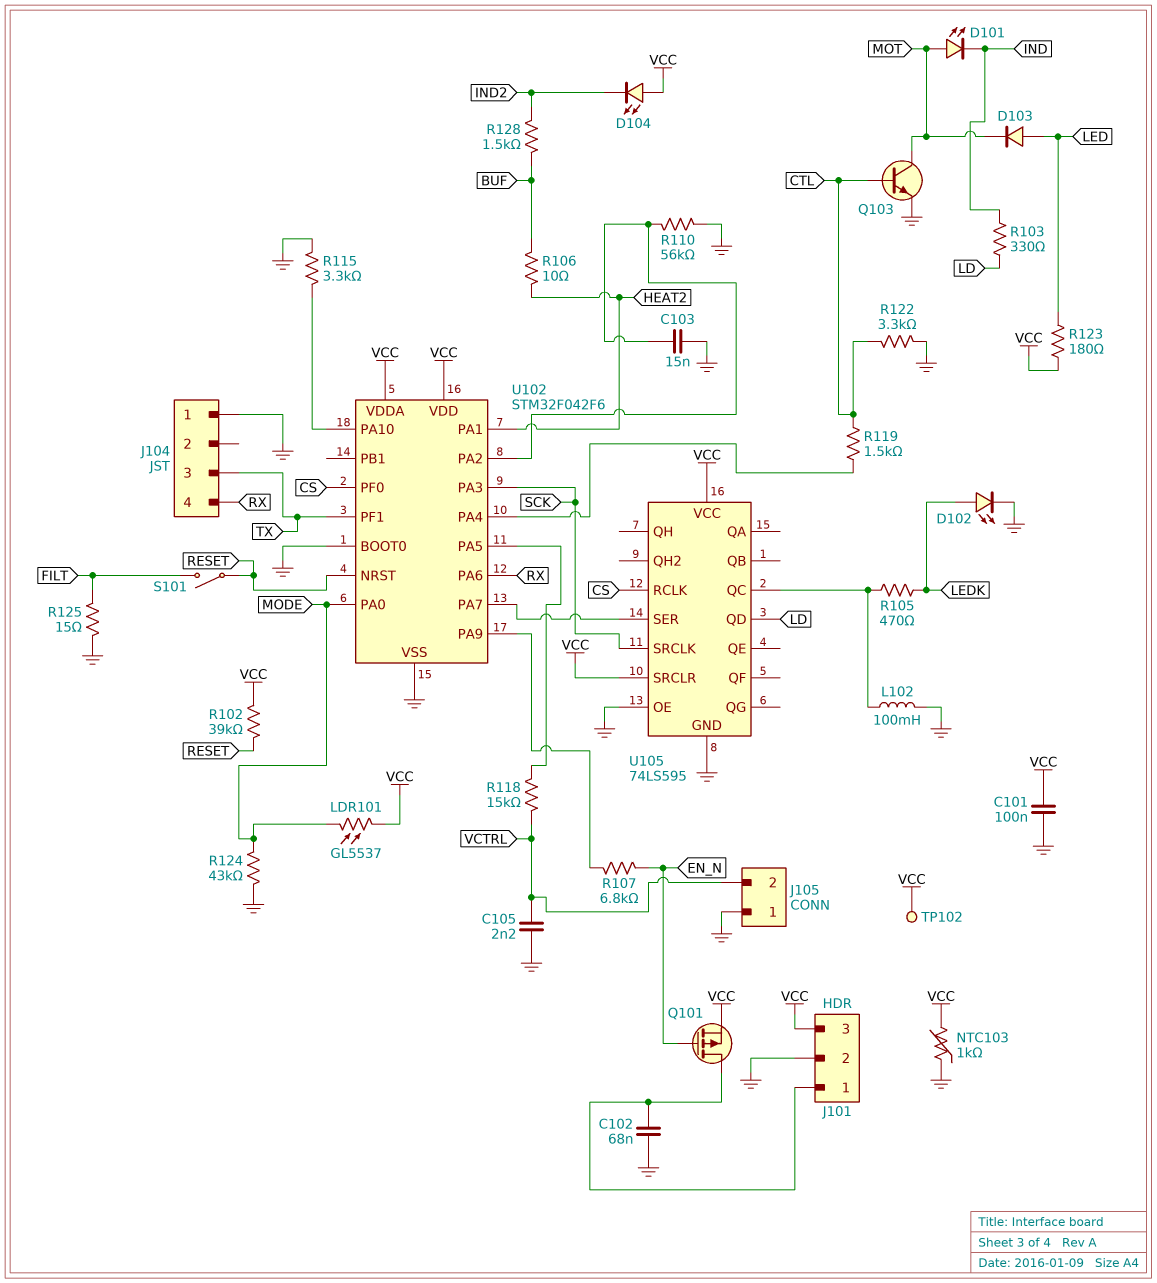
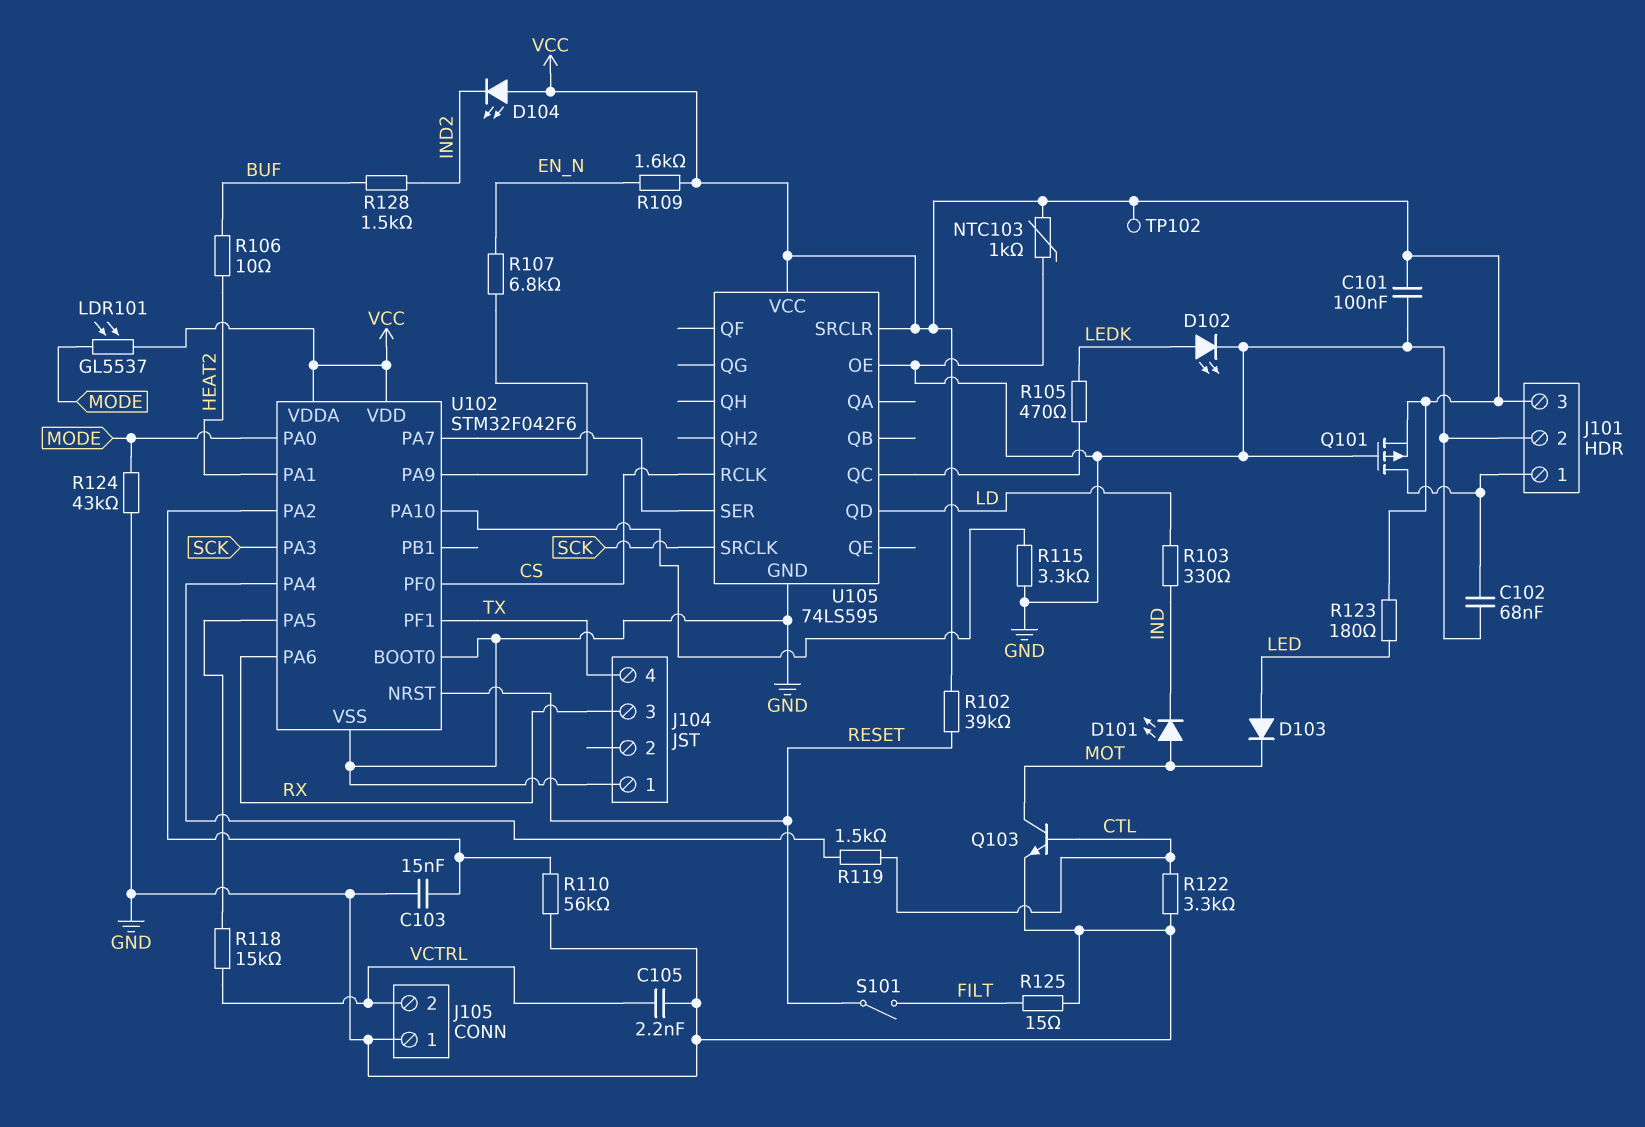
J104 pin 3: TX -> RX
J104 pin 4: RX -> TX
L102: 100mH (GND, U105/QC) -> none
Q101: PMOS (G EN_N, D J101/1, S VCC) -> PMOS (G GND, D J101/1, S VCC)
R109: none -> 1.6k (EN_N, VCC)

